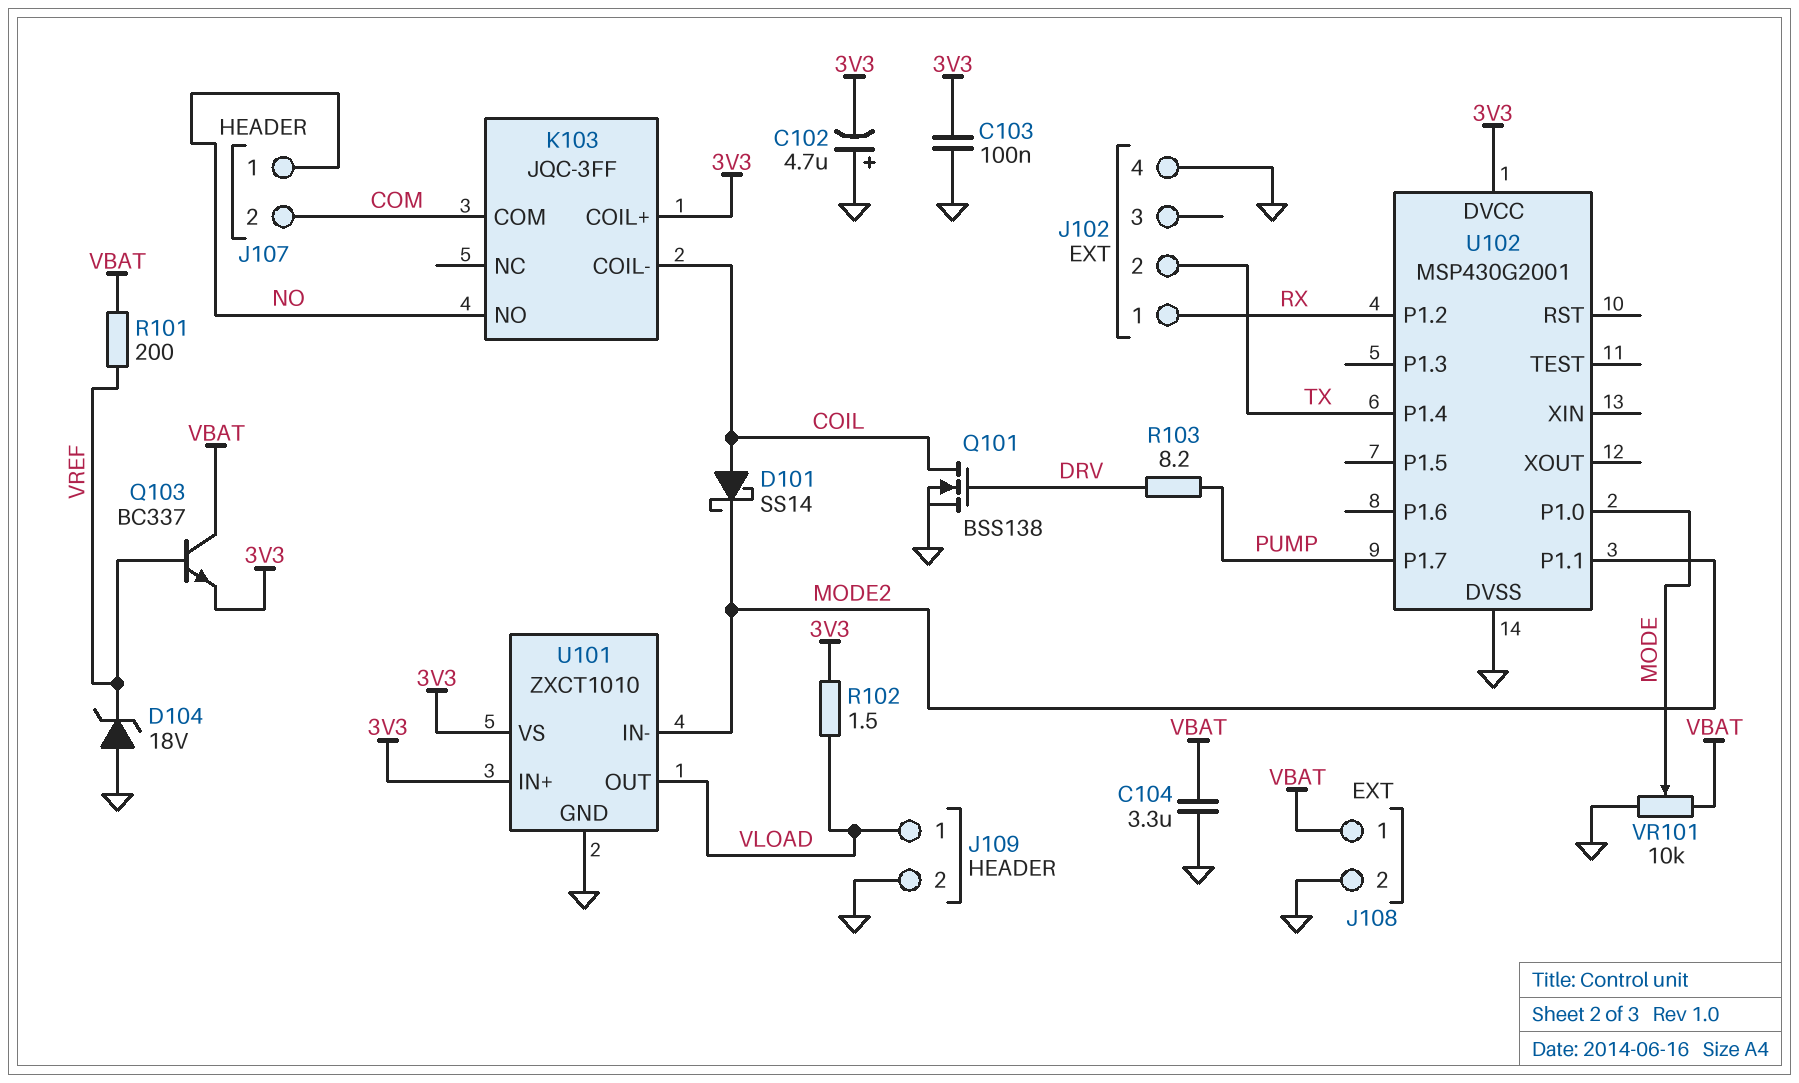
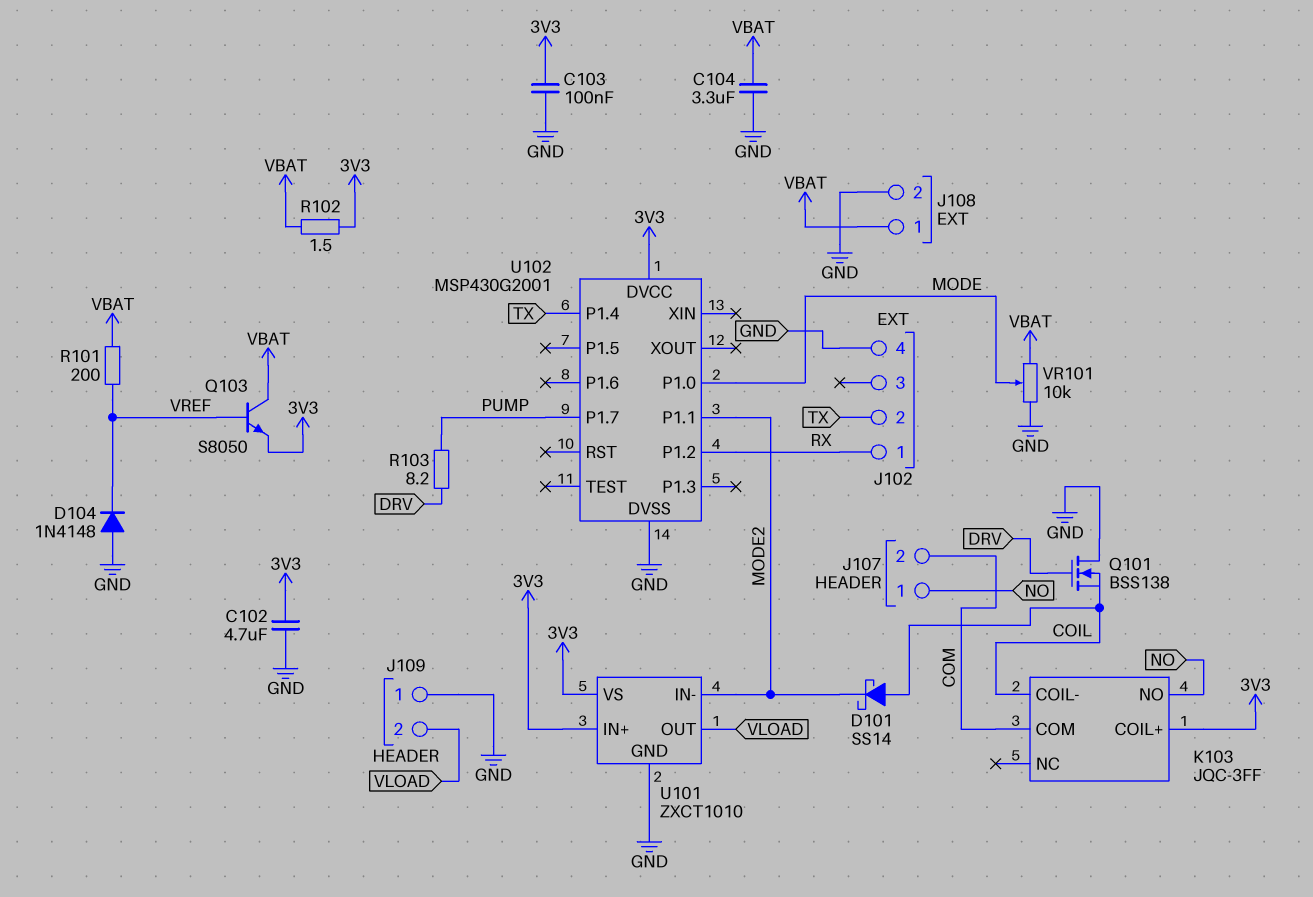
C102: 4.7uF (plus GND, minus 3V3) -> 4.7uF (3V3, GND)
D104: zener 18V (A GND, K VREF) -> diode 1N4148 (A GND, K VREF)
J109 pin 1: VLOAD -> GND
J109 pin 2: GND -> VLOAD
Q101: NMOS BSS138 (G DRV, D COIL, S GND) -> NMOS BSS138 (G DRV, D GND, S COIL)
Q103: NPN BC337 (B VREF, C VBAT, E 3V3) -> NPN S8050 (B VREF, C VBAT, E 3V3)
R102: 1.5 (3V3, VLOAD) -> 1.5 (3V3, VBAT)

